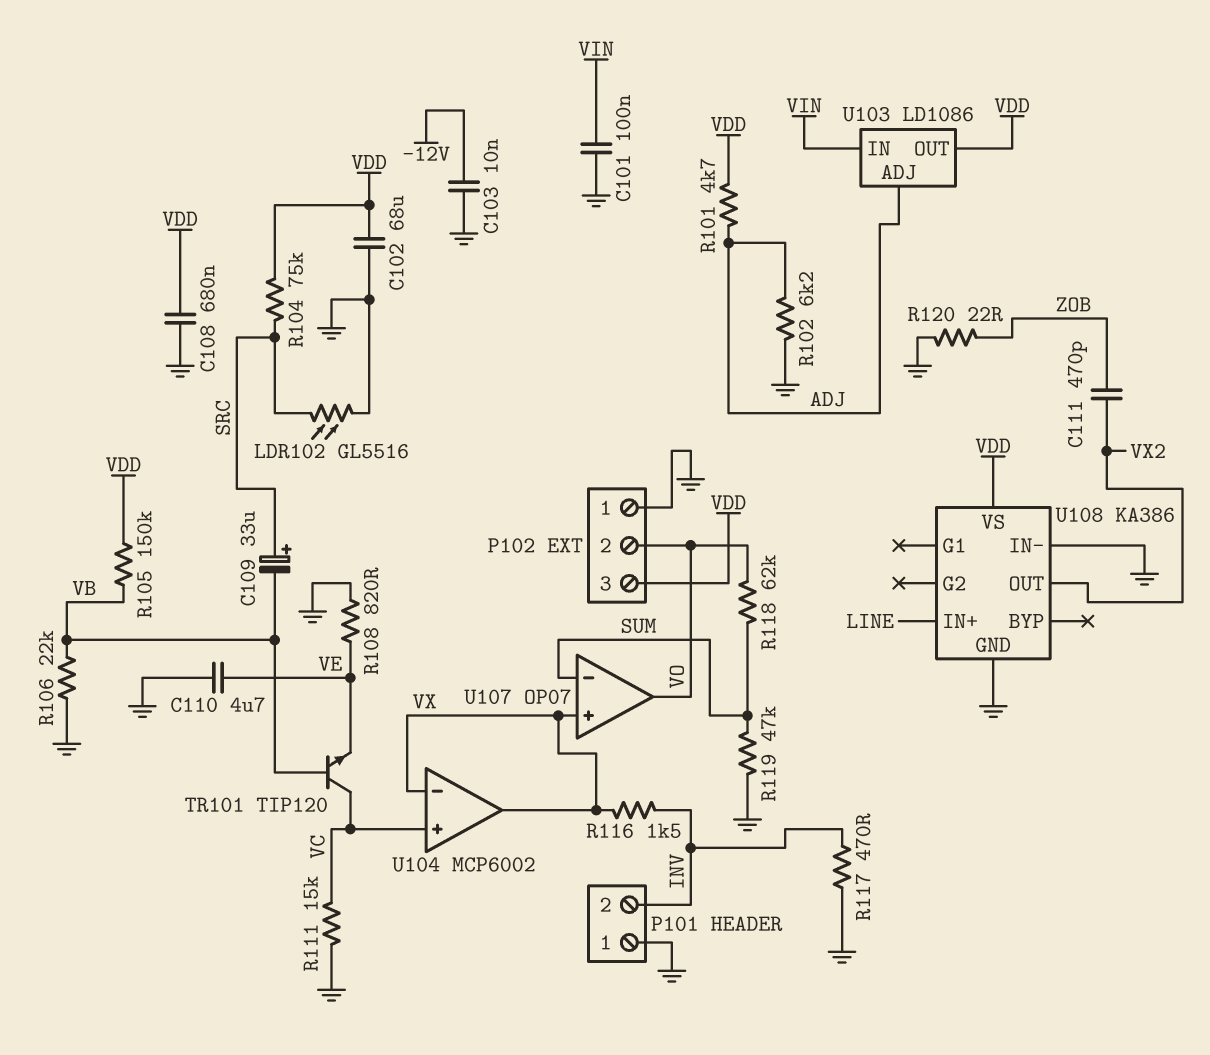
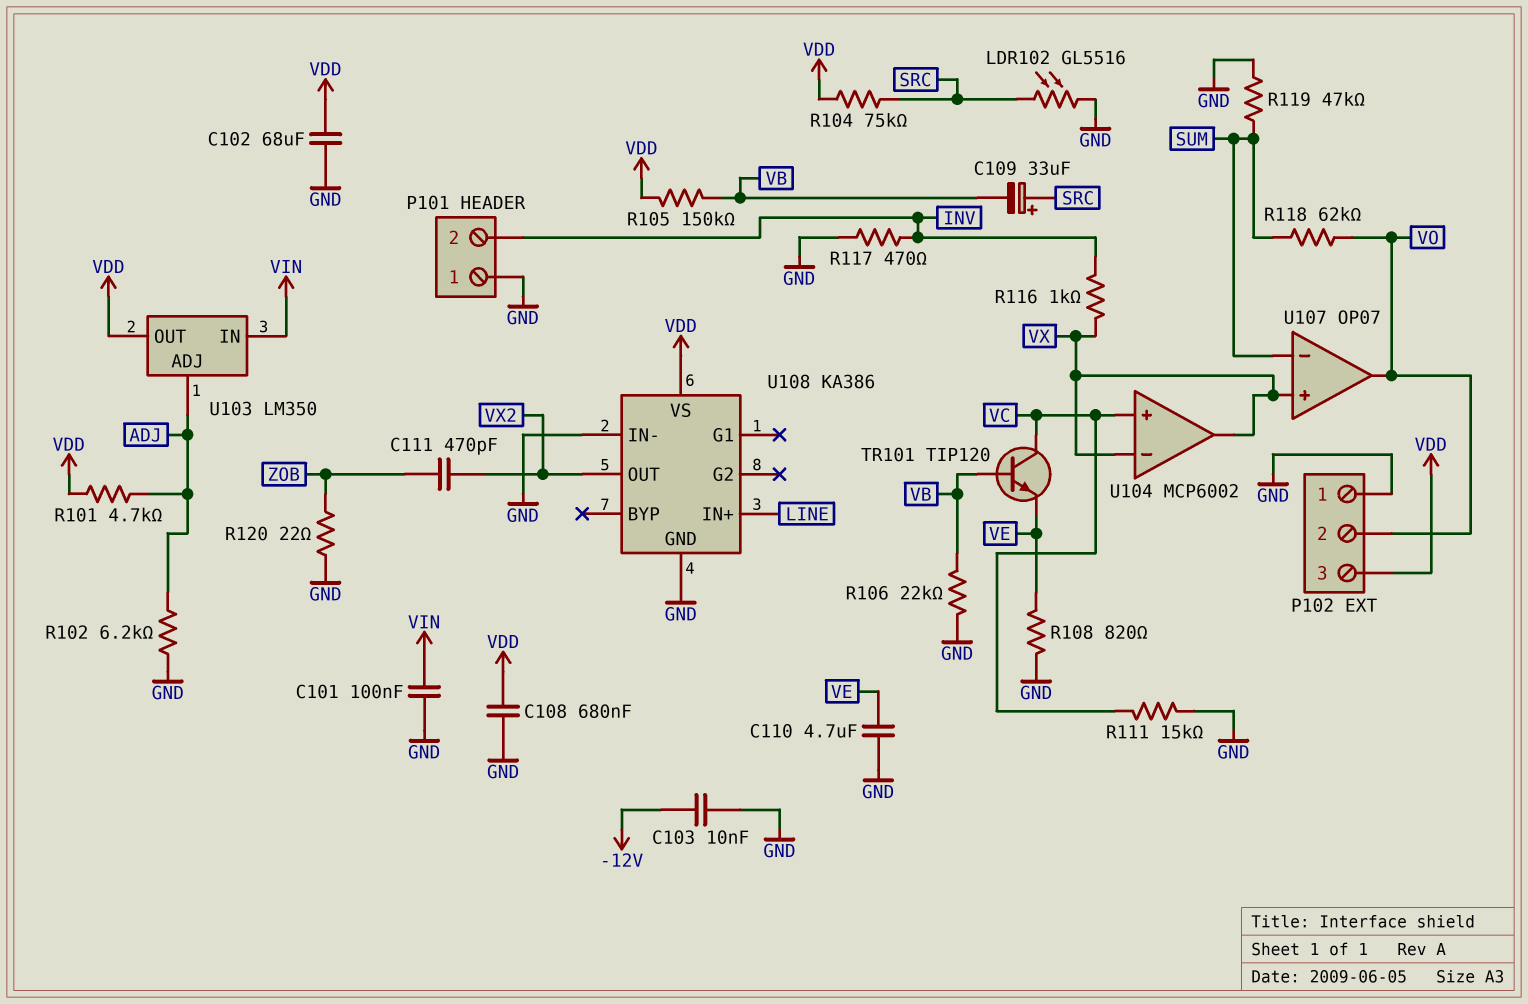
R116: 1.5k (INV, VX) -> 1k (INV, VX)
U103: LD1086 -> LM350

